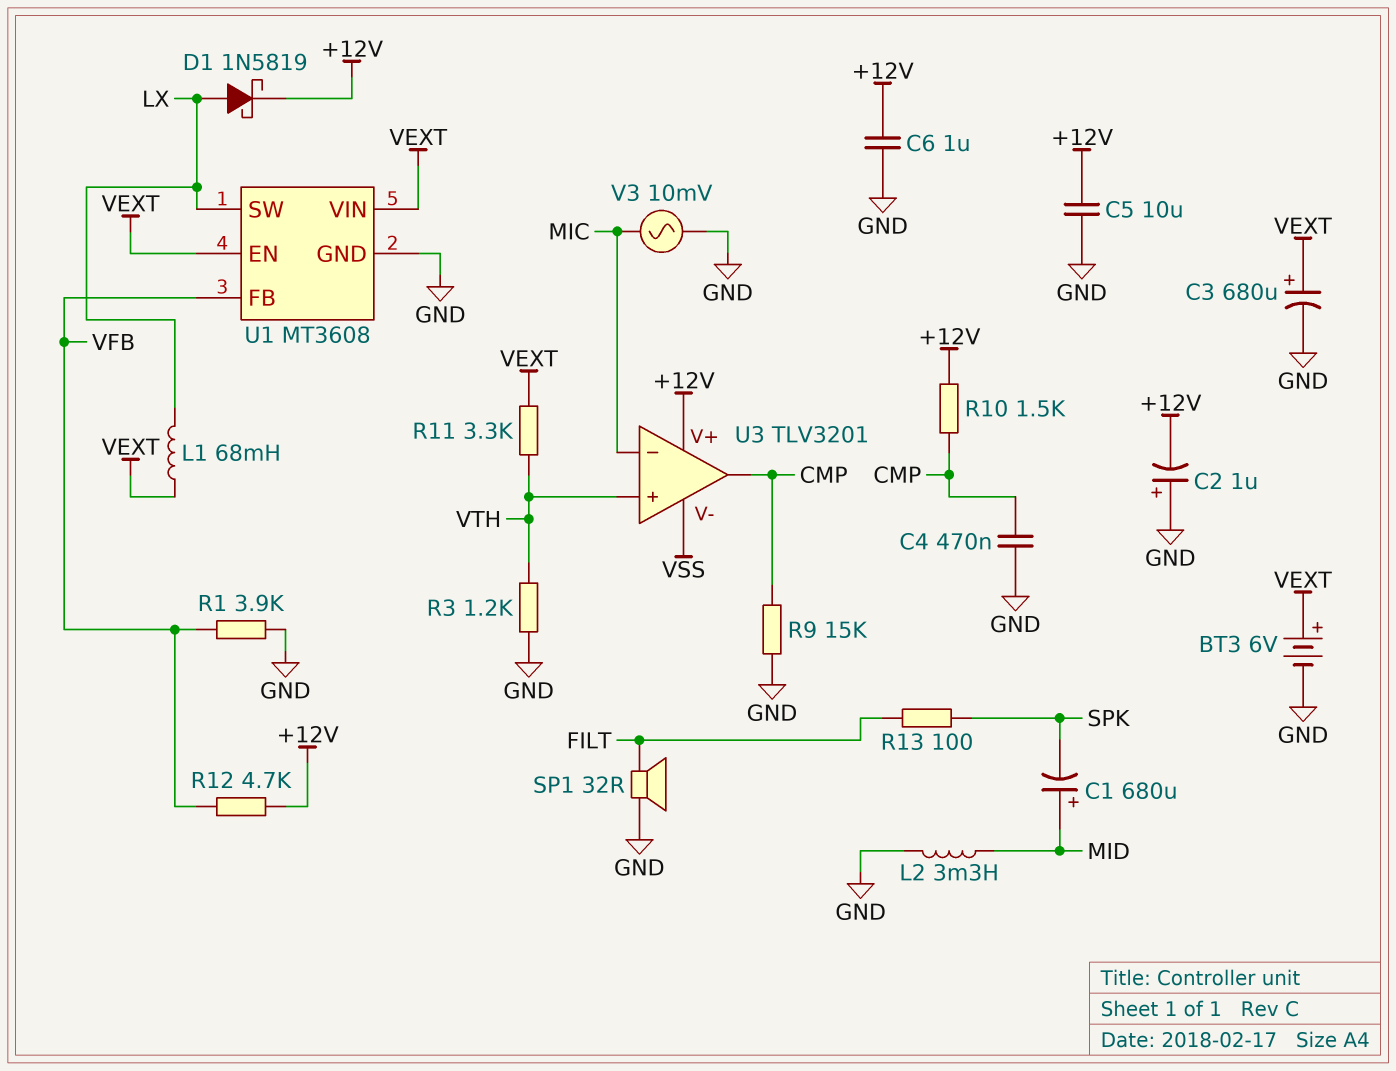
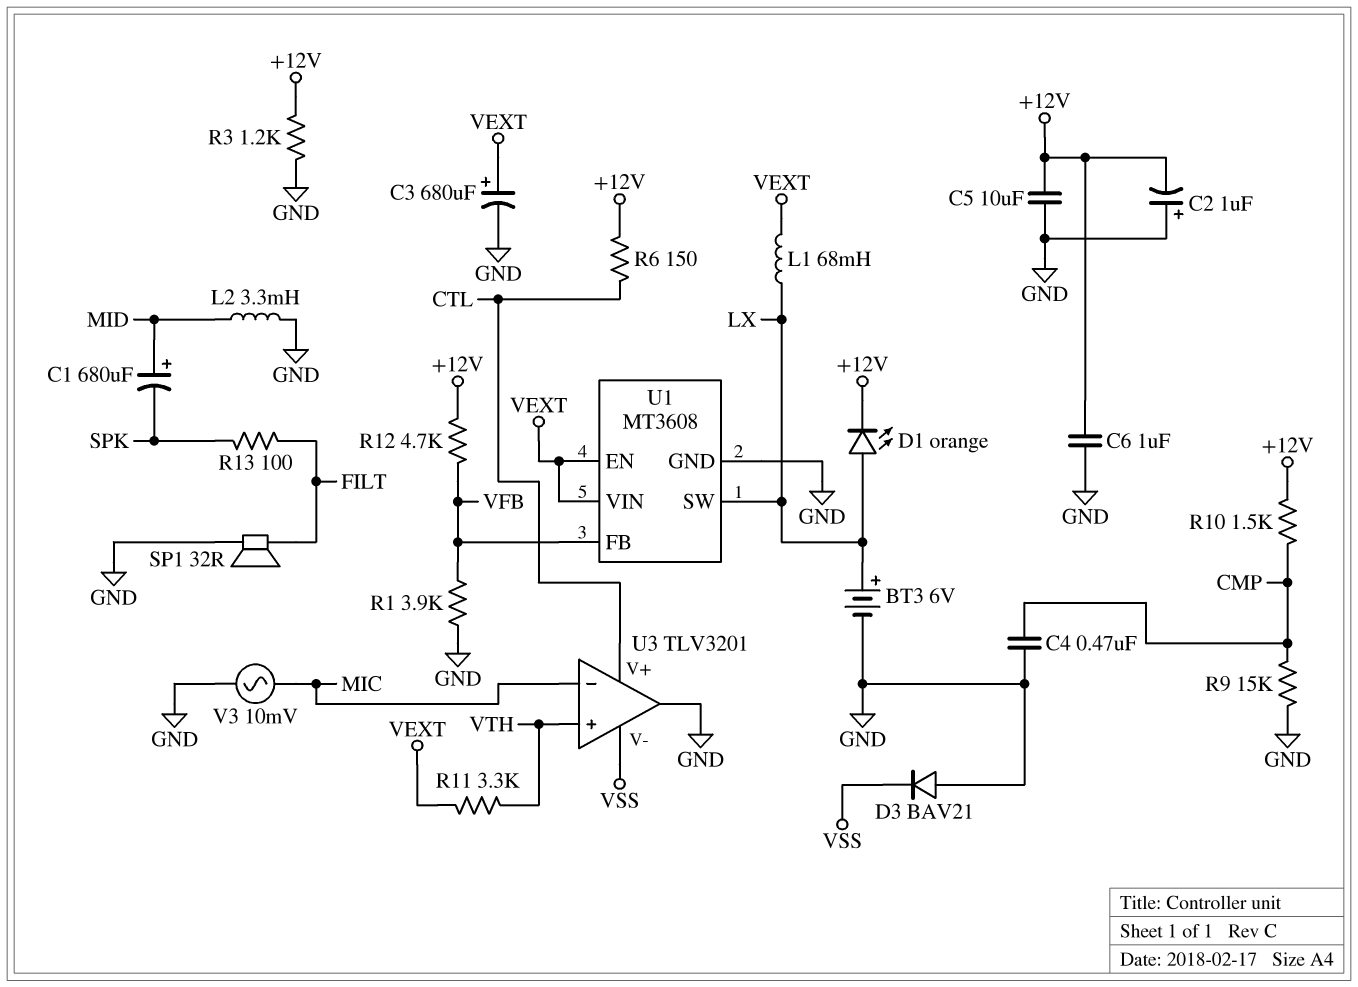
BT3: 6V (plus VEXT, minus GND) -> 6V (plus LX, minus GND)
D1: schottky 1N5819 (A LX, K +12V) -> LED orange (A LX, K +12V)
D3: none -> diode BAV21 (A GND, K VSS)
R3: 1.2k (GND, VTH) -> 1.2k (+12V, GND)
R6: none -> 150 (+12V, CTL)
U3 pin V+: +12V -> CTL
U3 pin out: CMP -> GND

